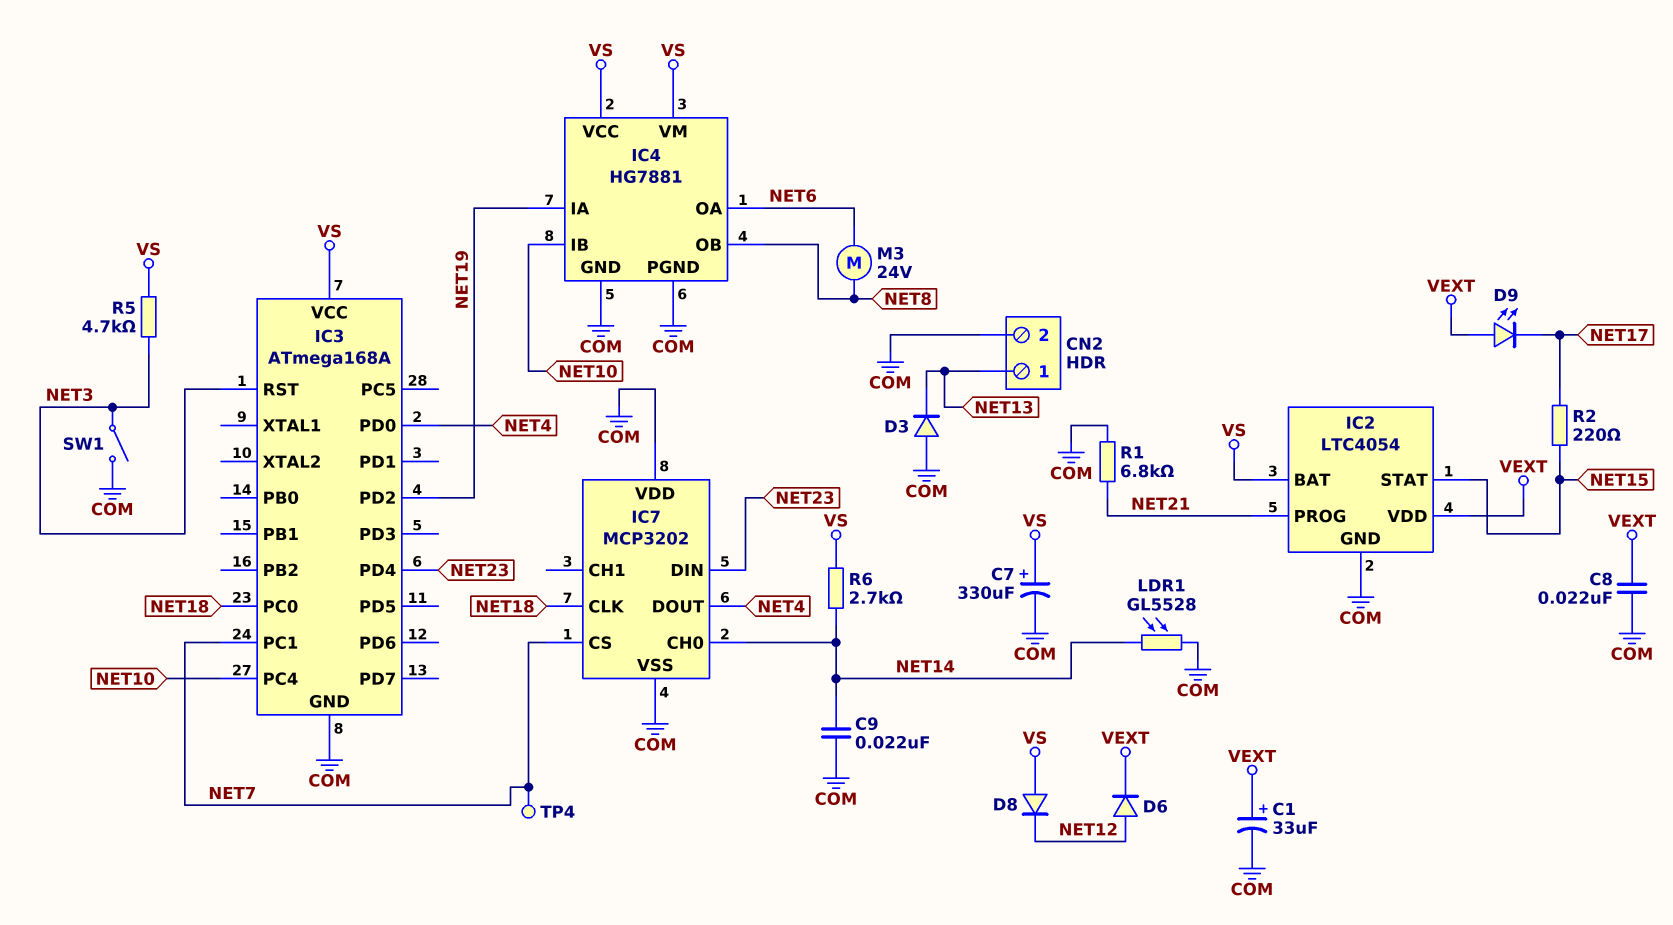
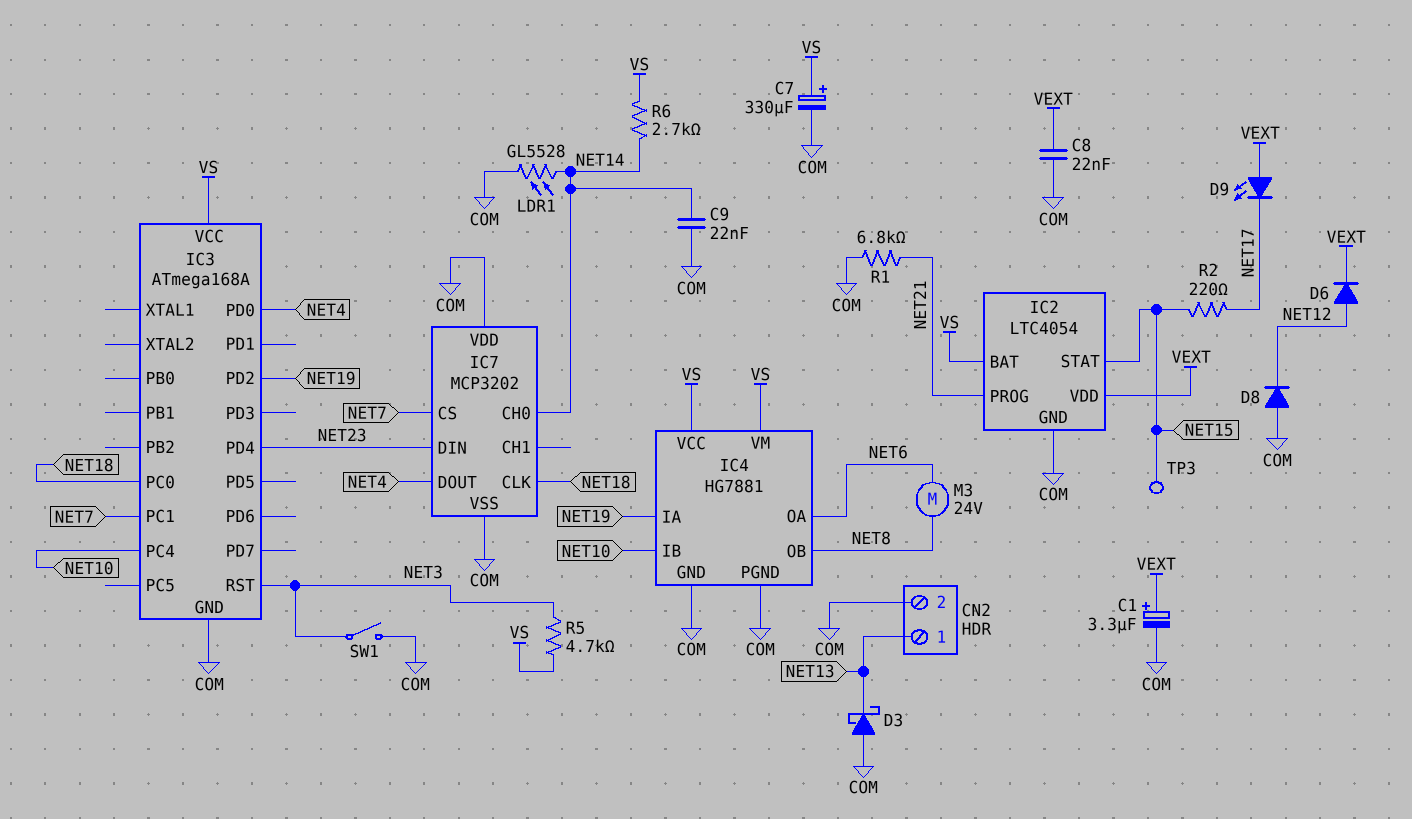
C1: 33uF (plus VEXT, minus COM) -> 3.3uF (plus VEXT, minus COM)
D3: diode (A COM, K NET13) -> schottky (A COM, K NET13)
D8: diode (A VS, K NET12) -> diode (A COM, K NET12)
TP3: none -> test point (NET15)
TP4: test point (NET7) -> none

